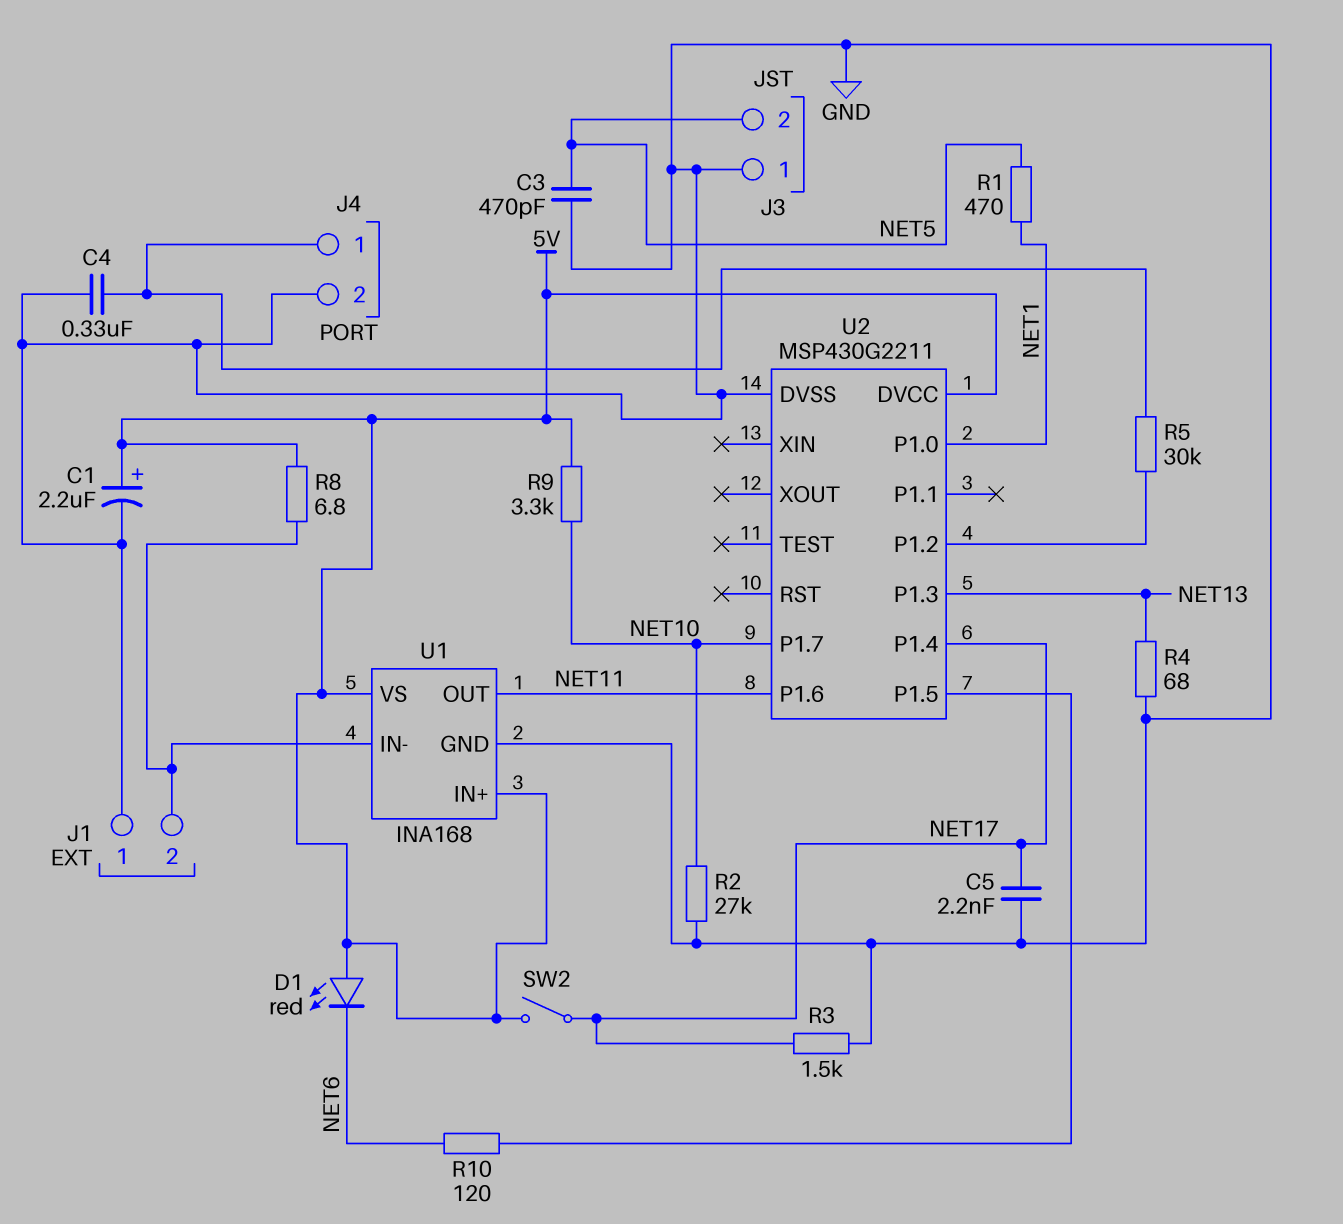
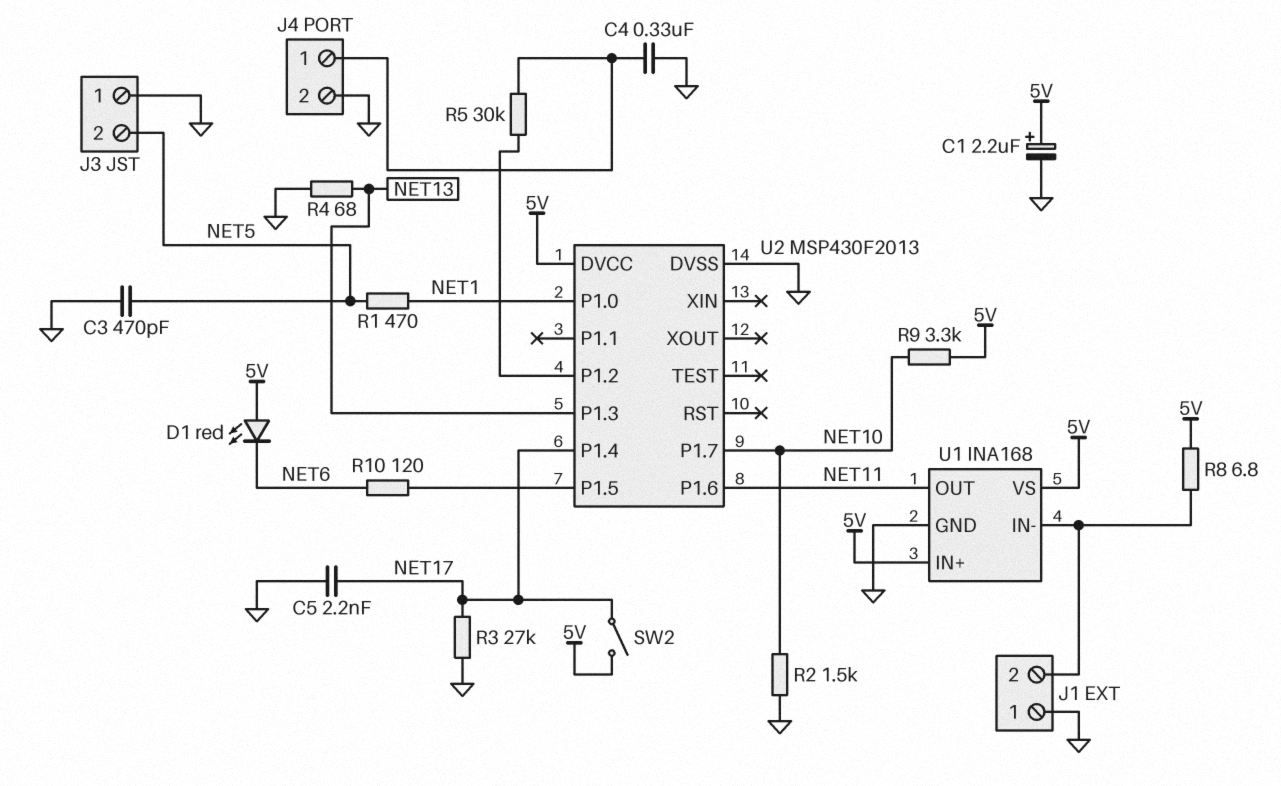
R2: 27k (GND, NET10) -> 1.5k (GND, NET10)
R3: 1.5k (GND, NET17) -> 27k (GND, NET17)
U2: MSP430G2211 -> MSP430F2013

